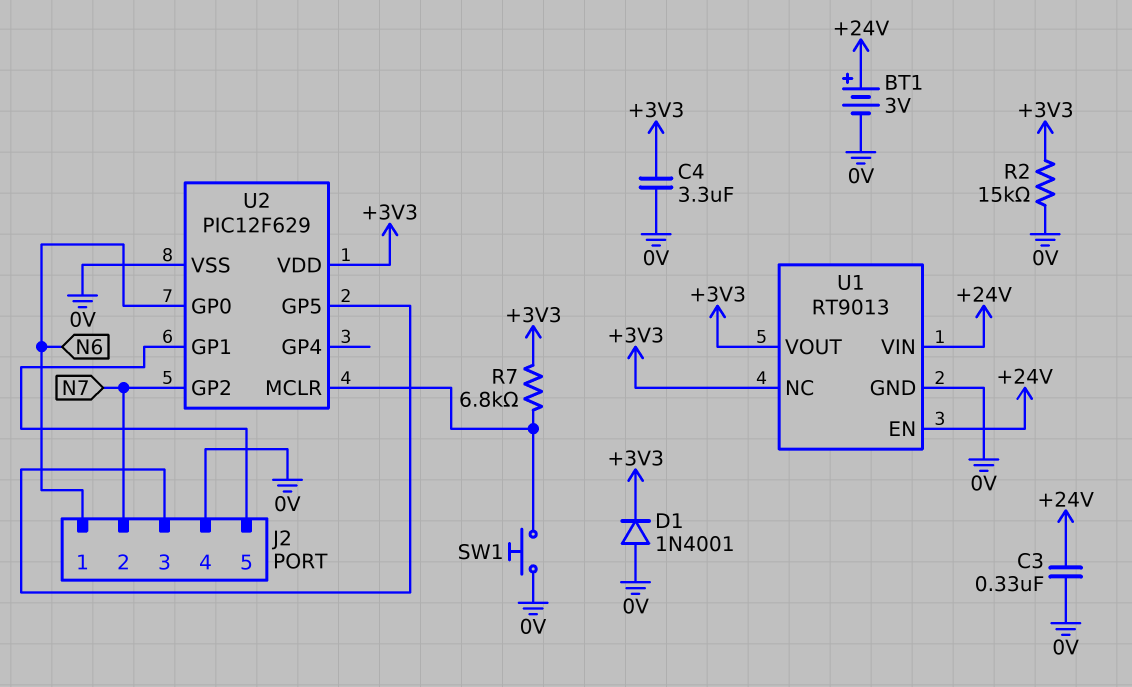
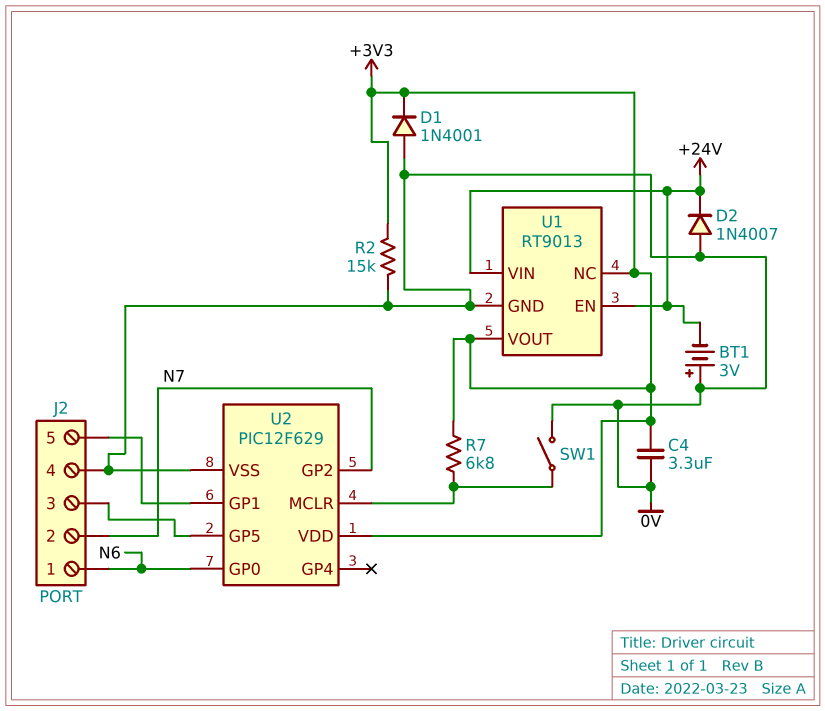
BT1: 3V (plus +24V, minus 0V) -> 3V (plus 0V, minus +24V)
C3: 330nF (+24V, 0V) -> none
D2: none -> diode 1N4007 (A 0V, K +24V)
SW1: button (0V, U2/MCLR) -> switch (0V, U2/MCLR)

